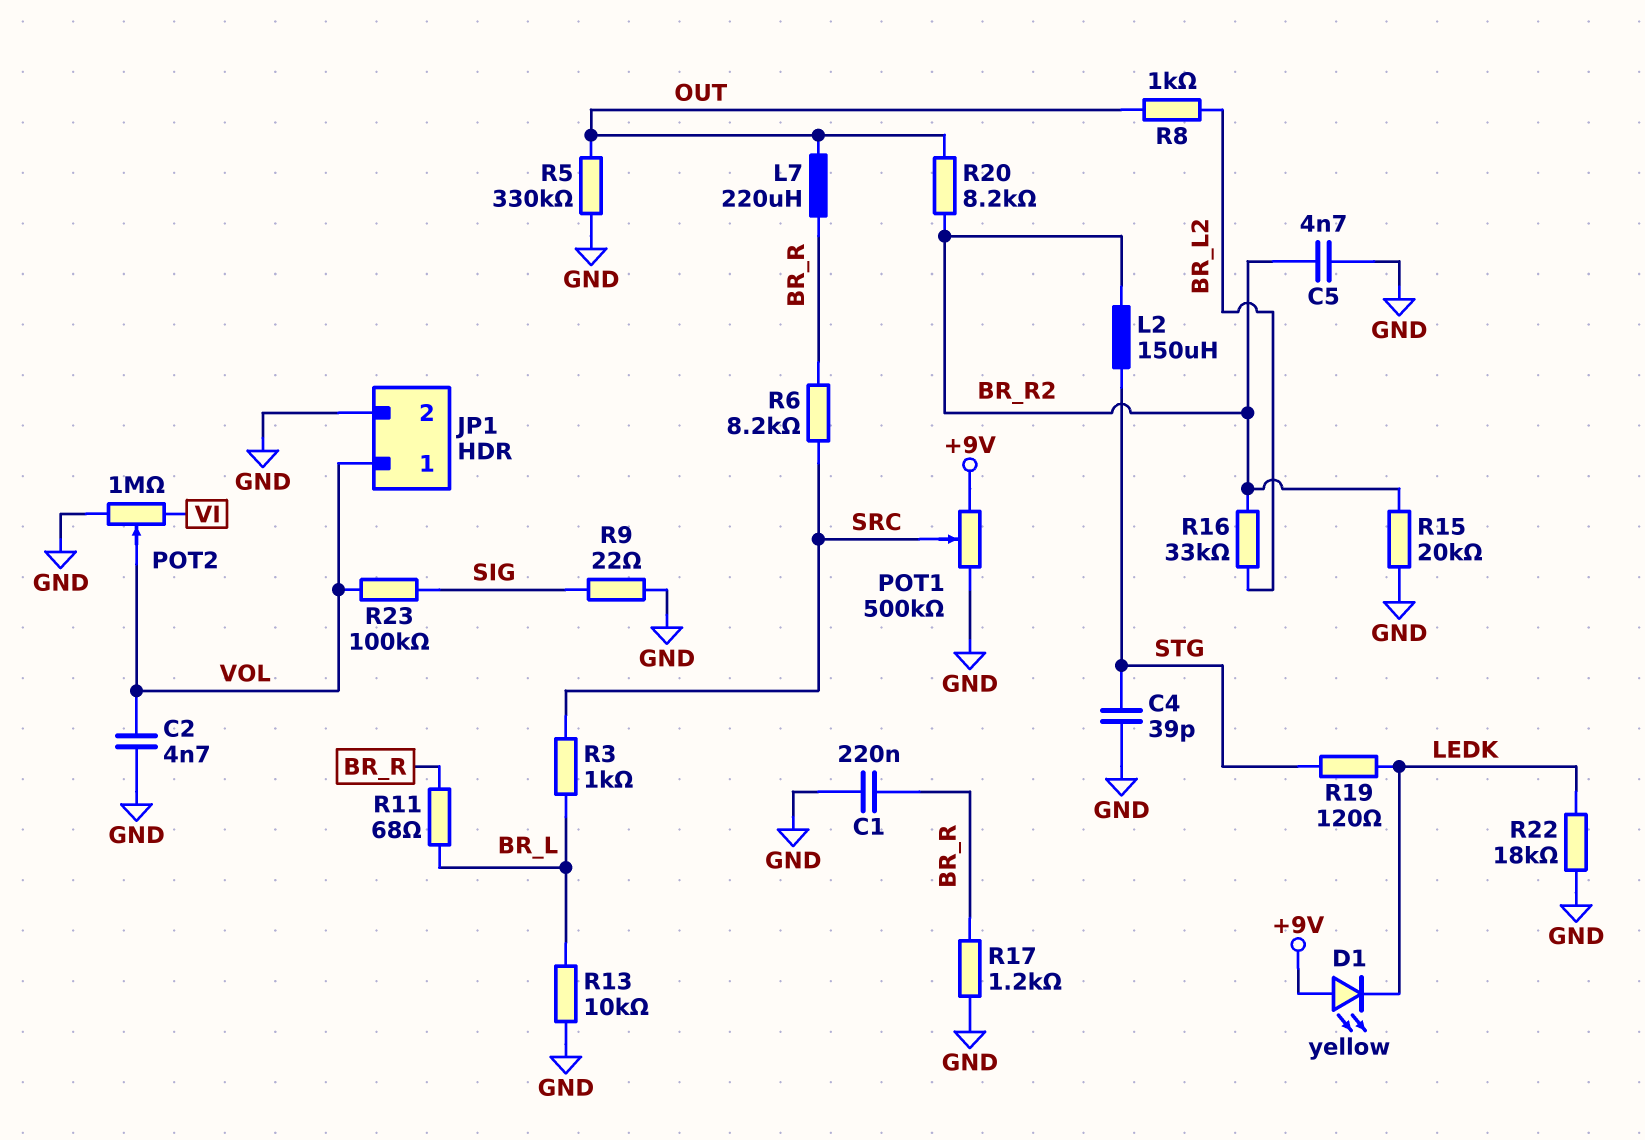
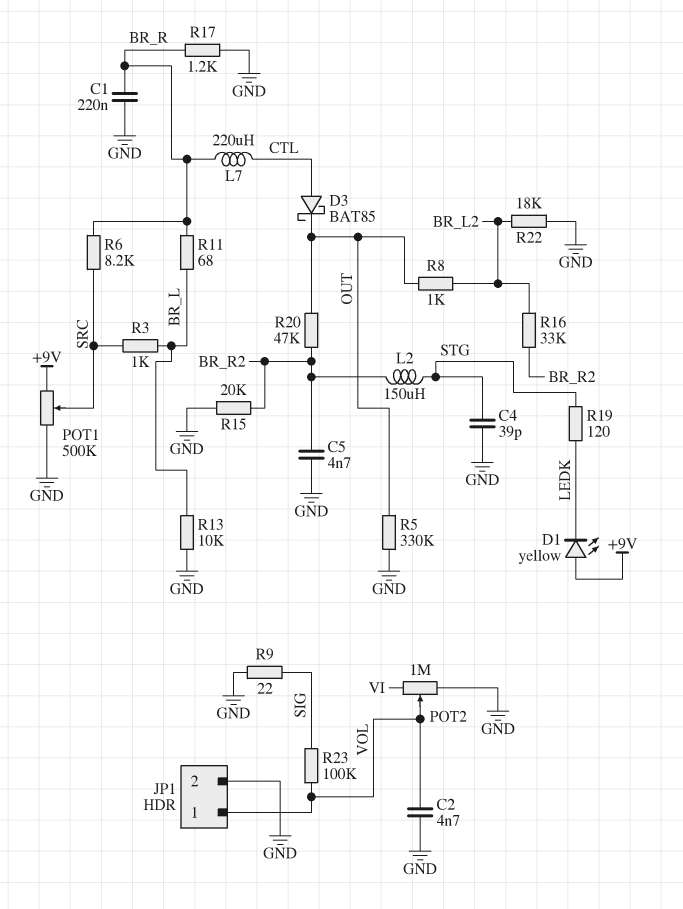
D3: none -> schottky BAT85 (A CTL, K OUT)
L7: 220uH (BR_R, OUT) -> 220uH (BR_R, CTL)
R20: 8.2k (BR_R2, OUT) -> 47k (BR_R2, OUT)
R22: 18k (GND, LEDK) -> 18k (BR_L2, GND)

